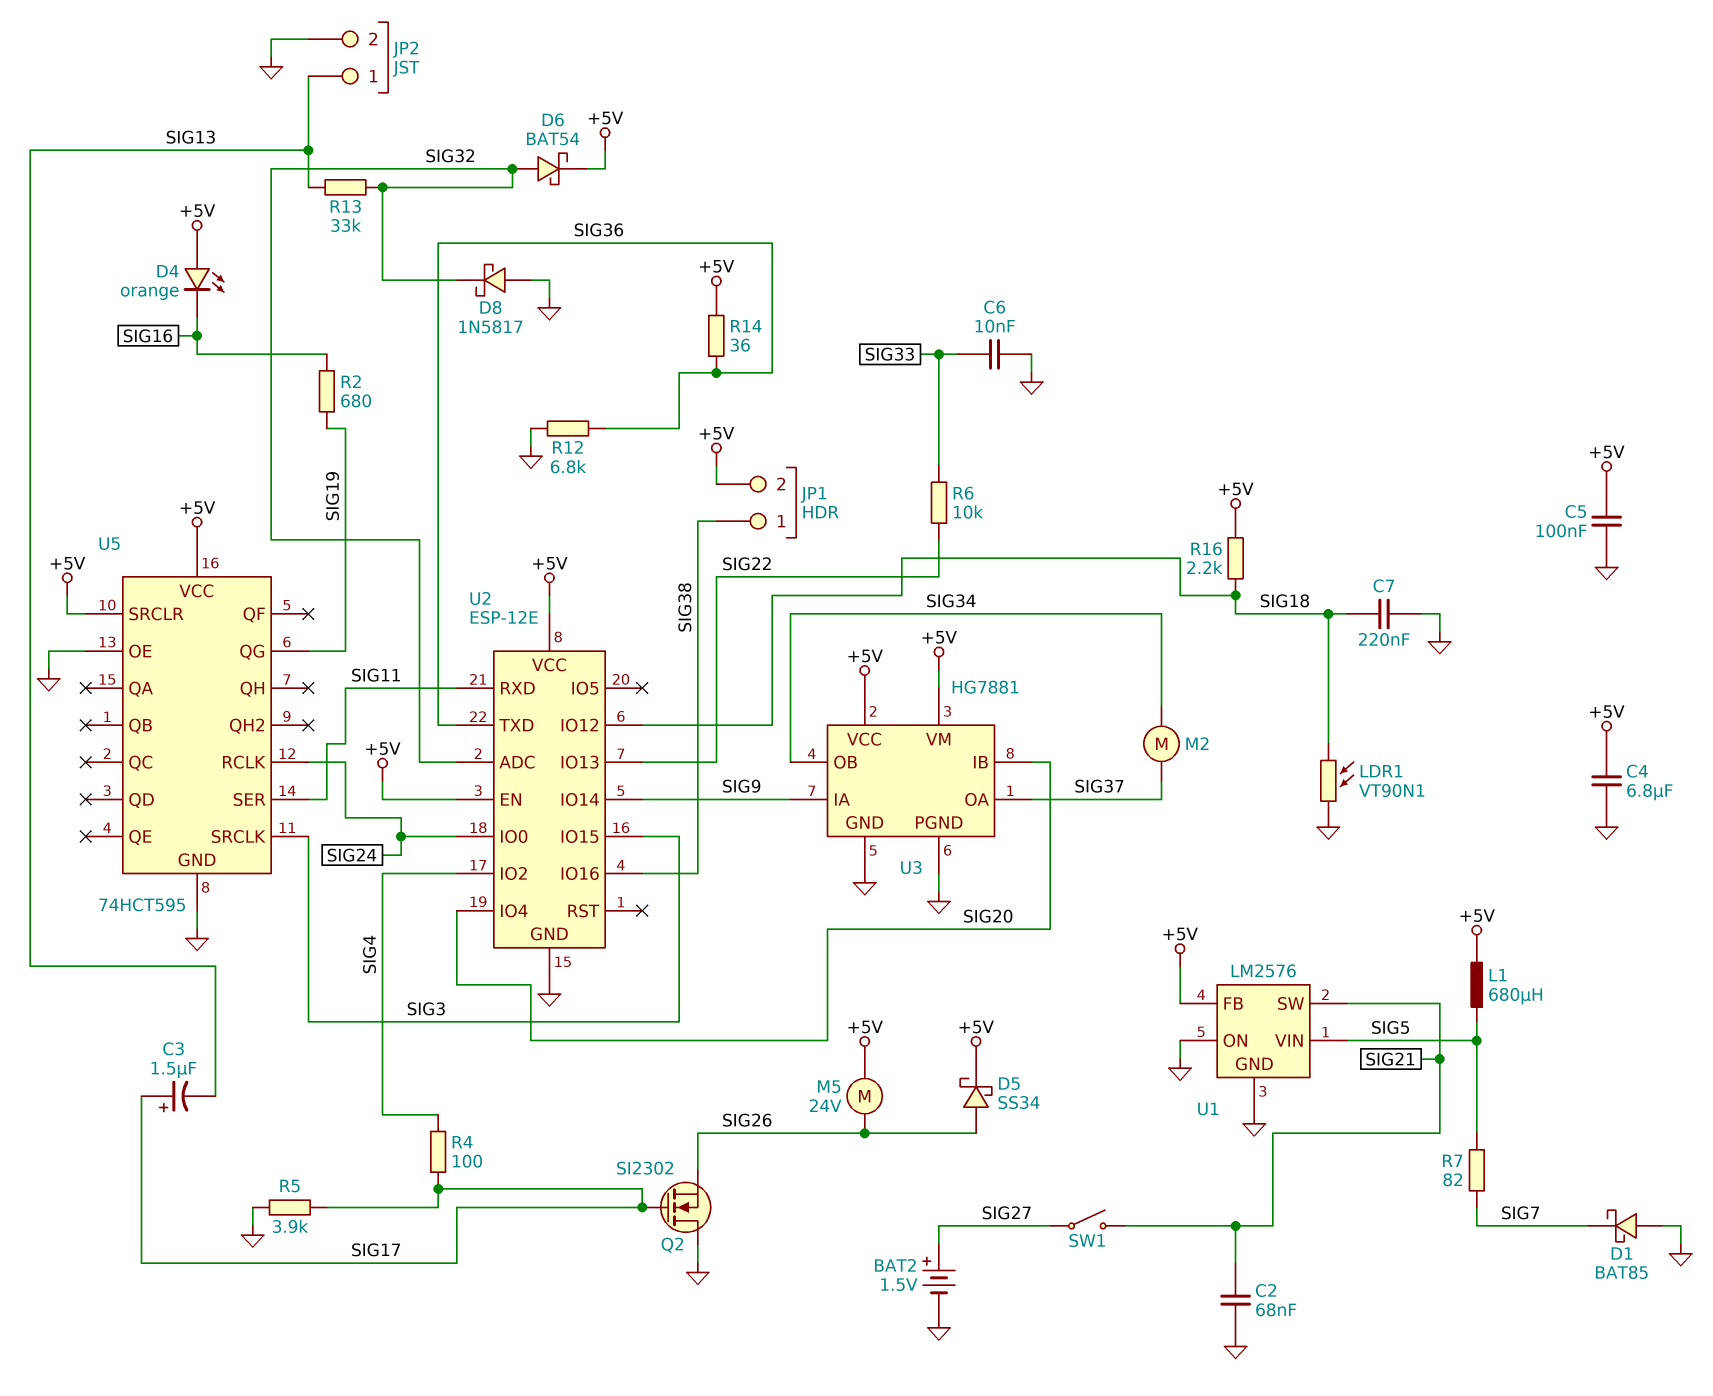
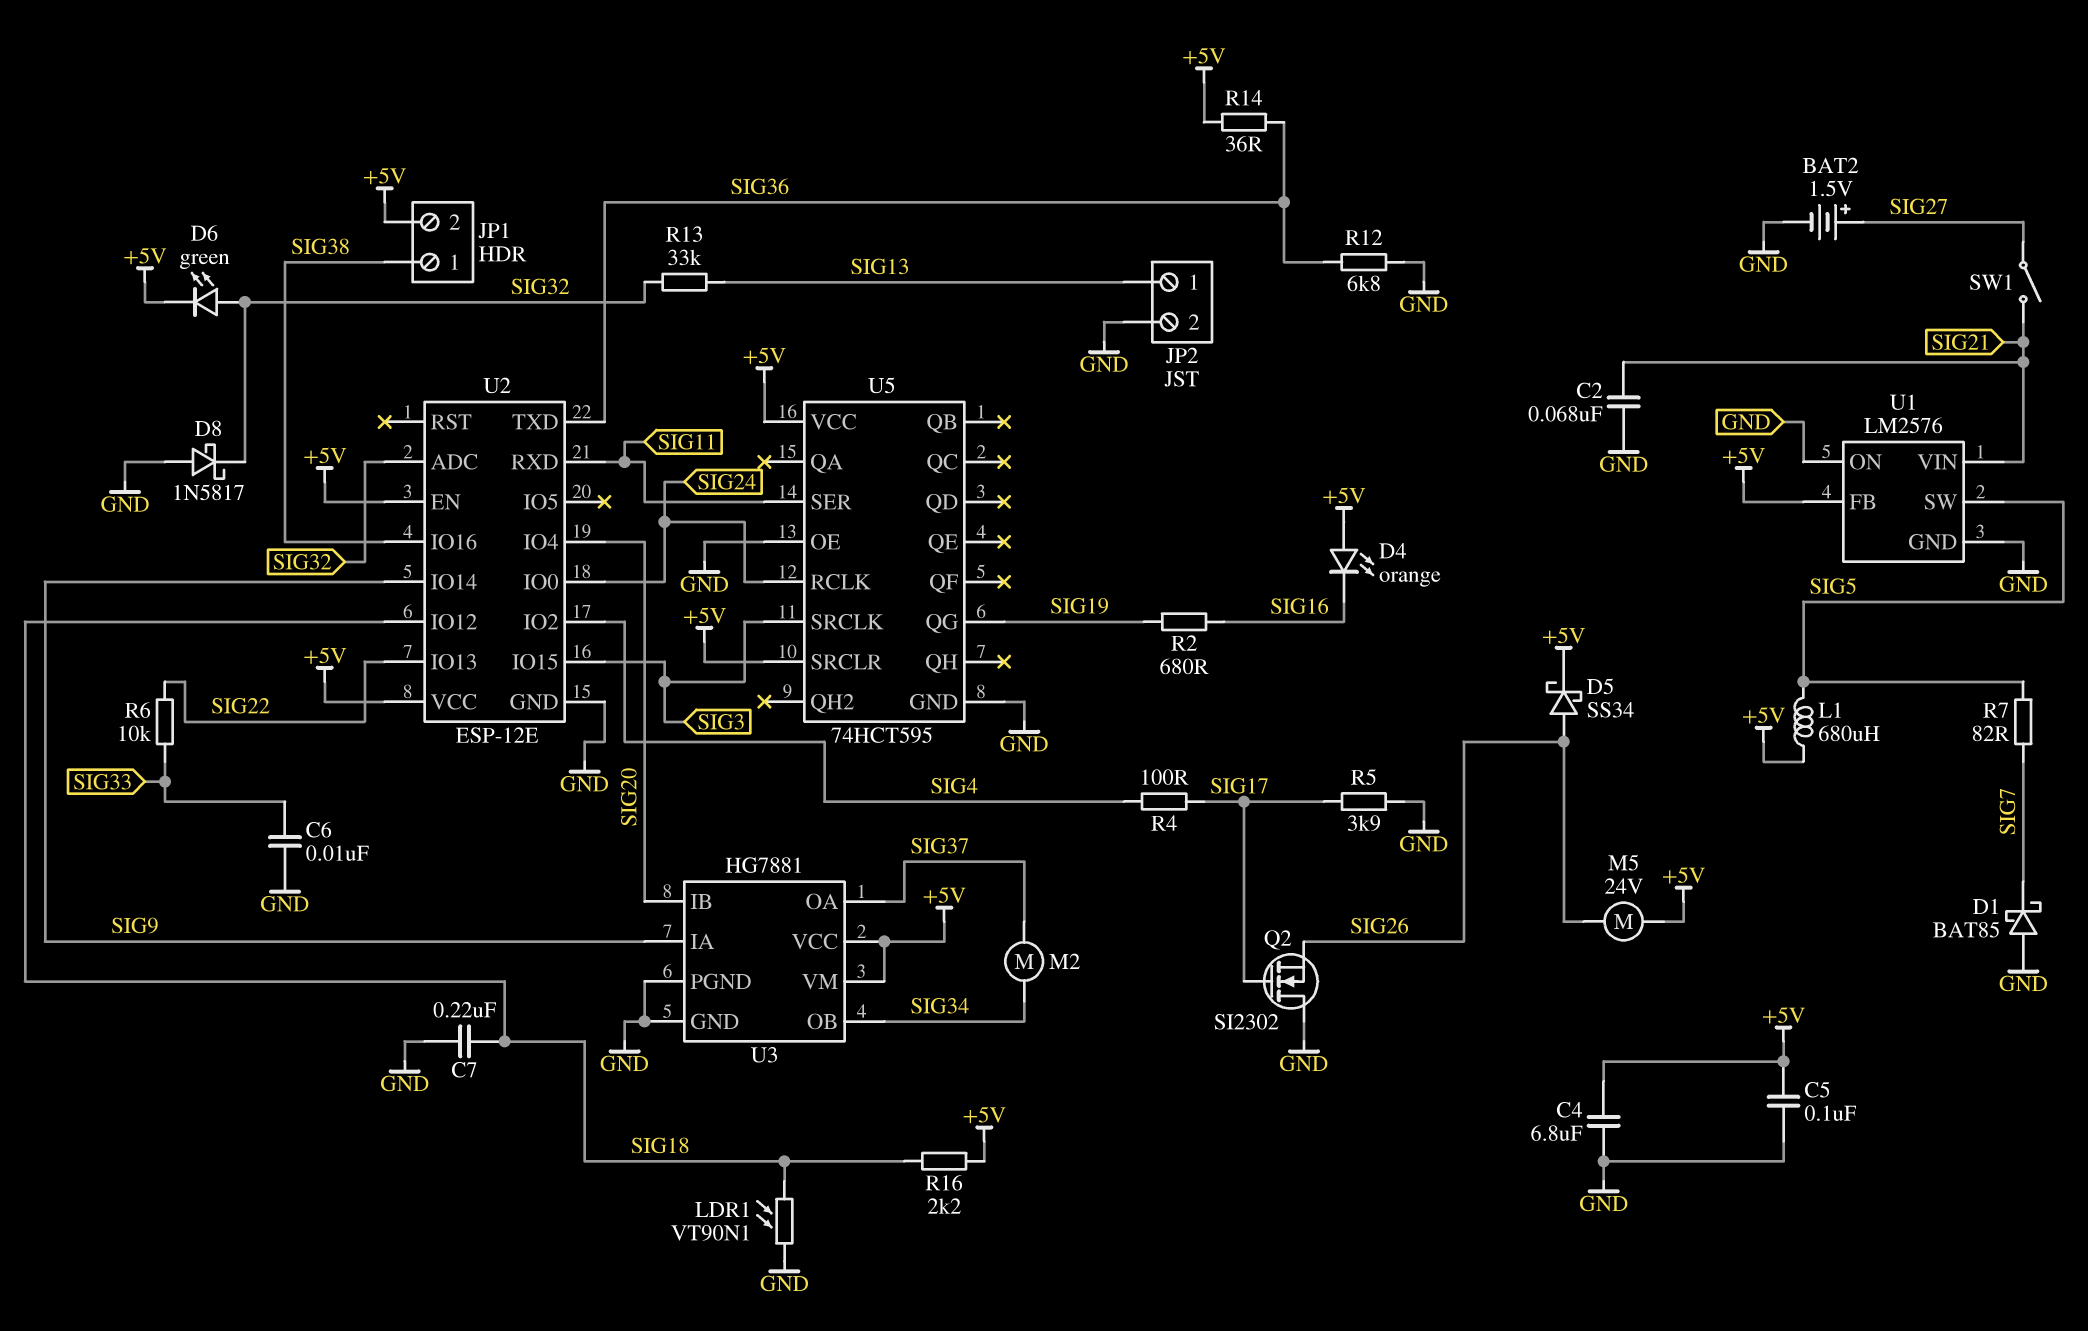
C3: 1.5uF (plus SIG17, minus SIG13) -> none
D6: schottky BAT54 (A SIG32, K +5V) -> LED green (A SIG32, K +5V)
U1 pin SW: SIG21 -> SIG5
U1 pin VIN: SIG5 -> SIG21

